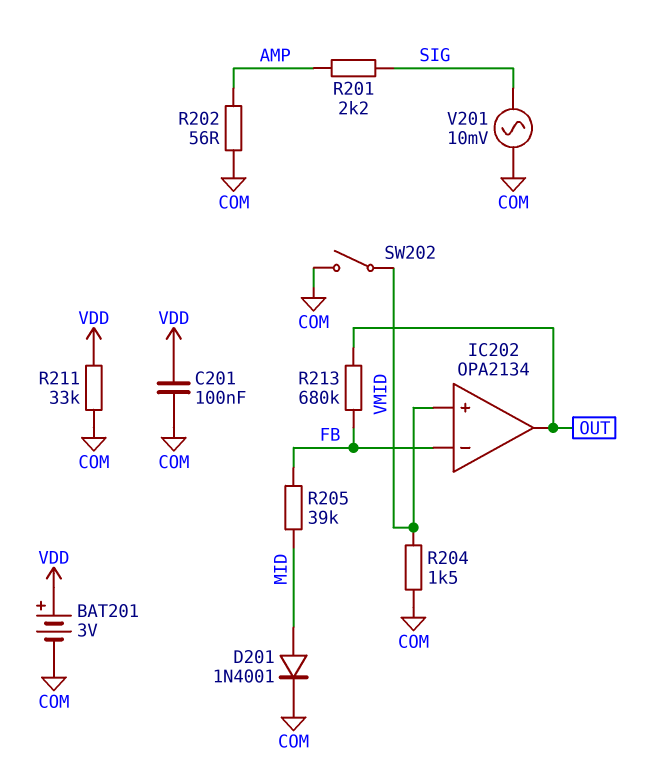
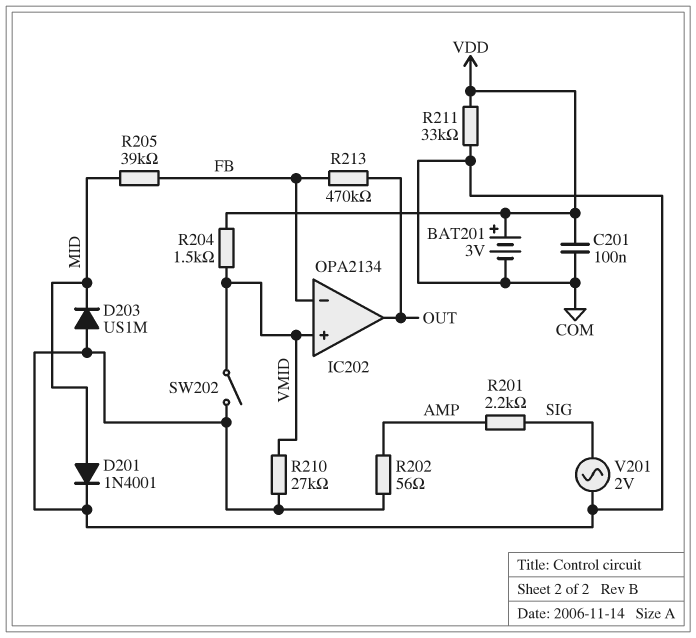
D203: none -> diode US1M (A COM, K MID)
R204: 1.5k (COM, VMID) -> 1.5k (VDD, VMID)
R210: none -> 27k (COM, VMID)
R213: 680k (FB, OUT) -> 470k (FB, OUT)
V201: AC 10mV (COM, SIG) -> AC 2V (COM, SIG)

